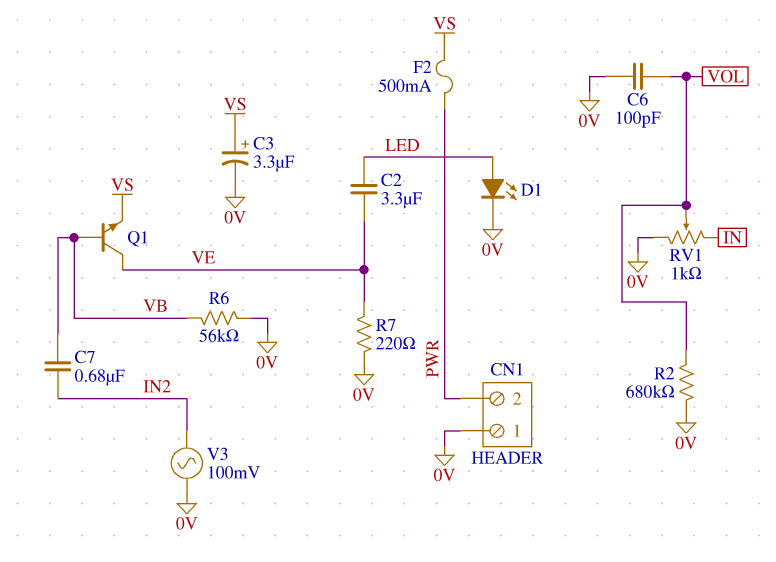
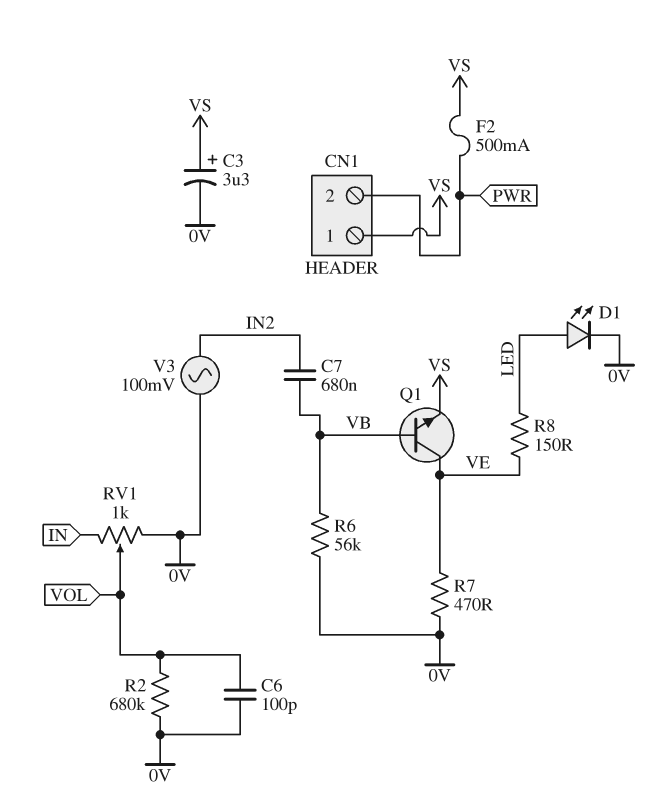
C2: 3.3uF (LED, VE) -> none
CN1 pin 1: 0V -> VS
R7: 220 (0V, VE) -> 470 (0V, VE)
R8: none -> 150 (LED, VE)

